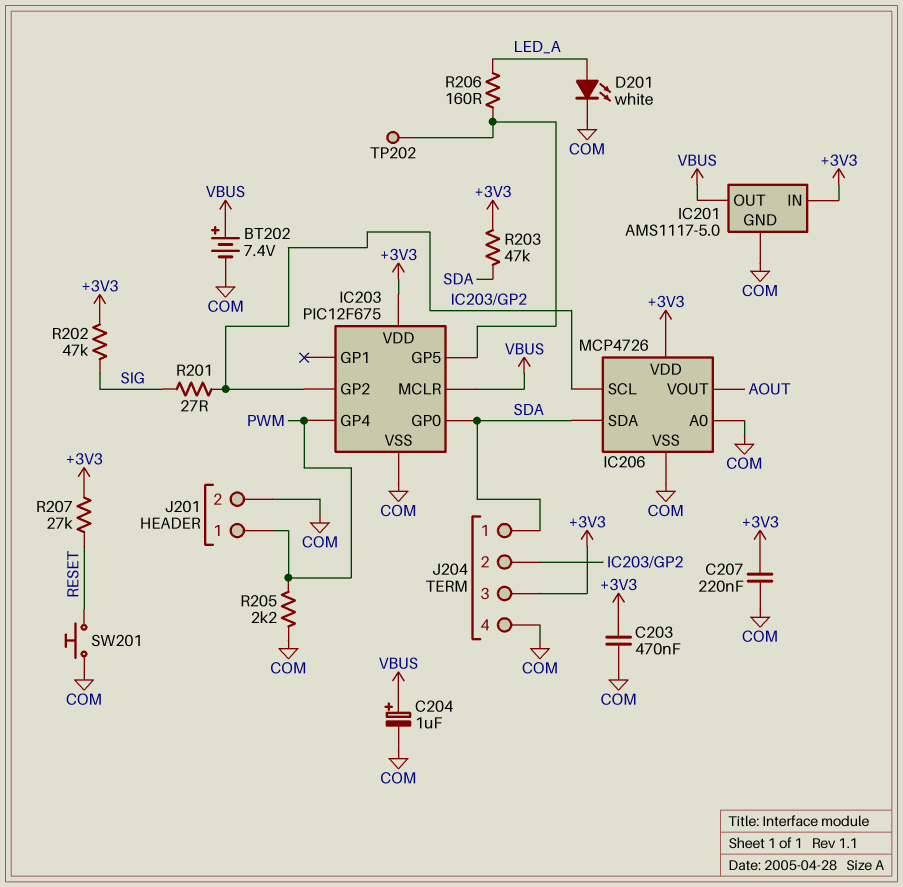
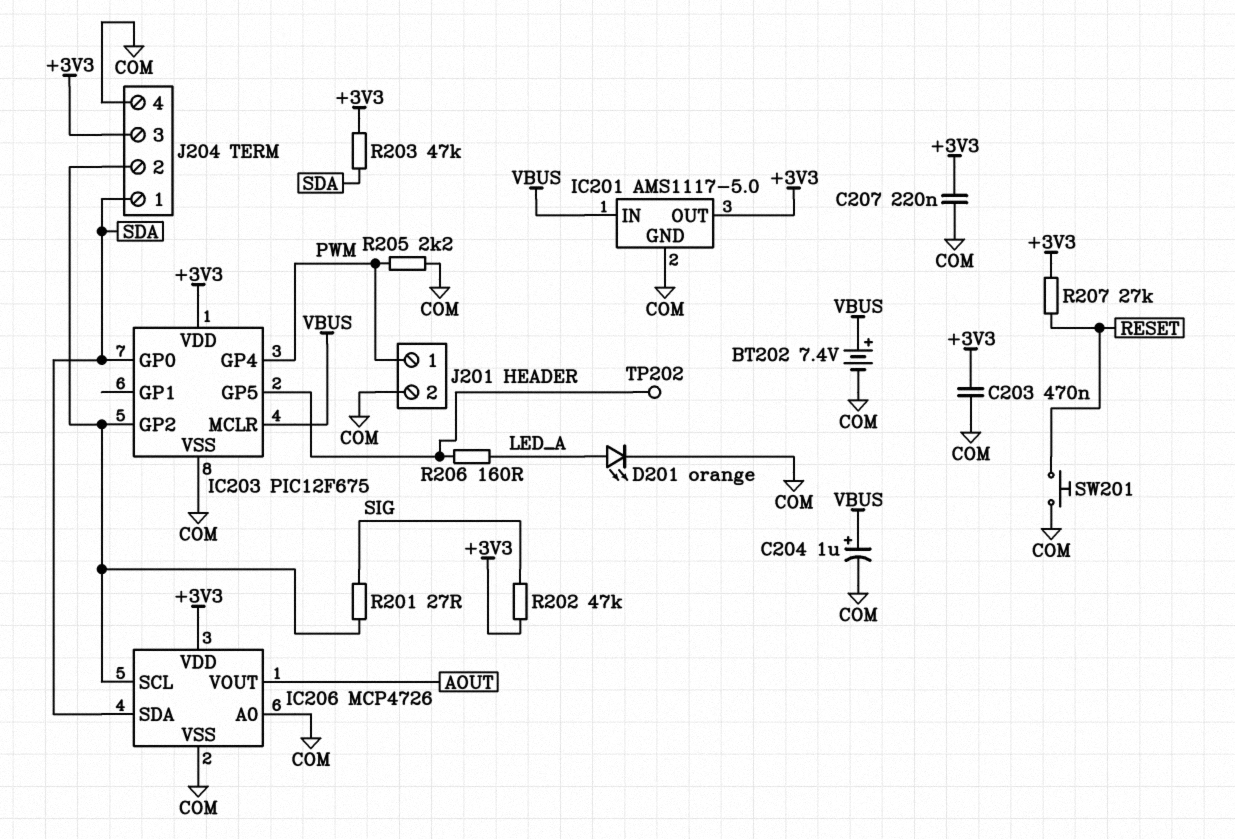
D201: LED white (A LED_A, K COM) -> LED orange (A LED_A, K COM)
IC201 pin IN: +3V3 -> VBUS
IC201 pin OUT: VBUS -> +3V3

